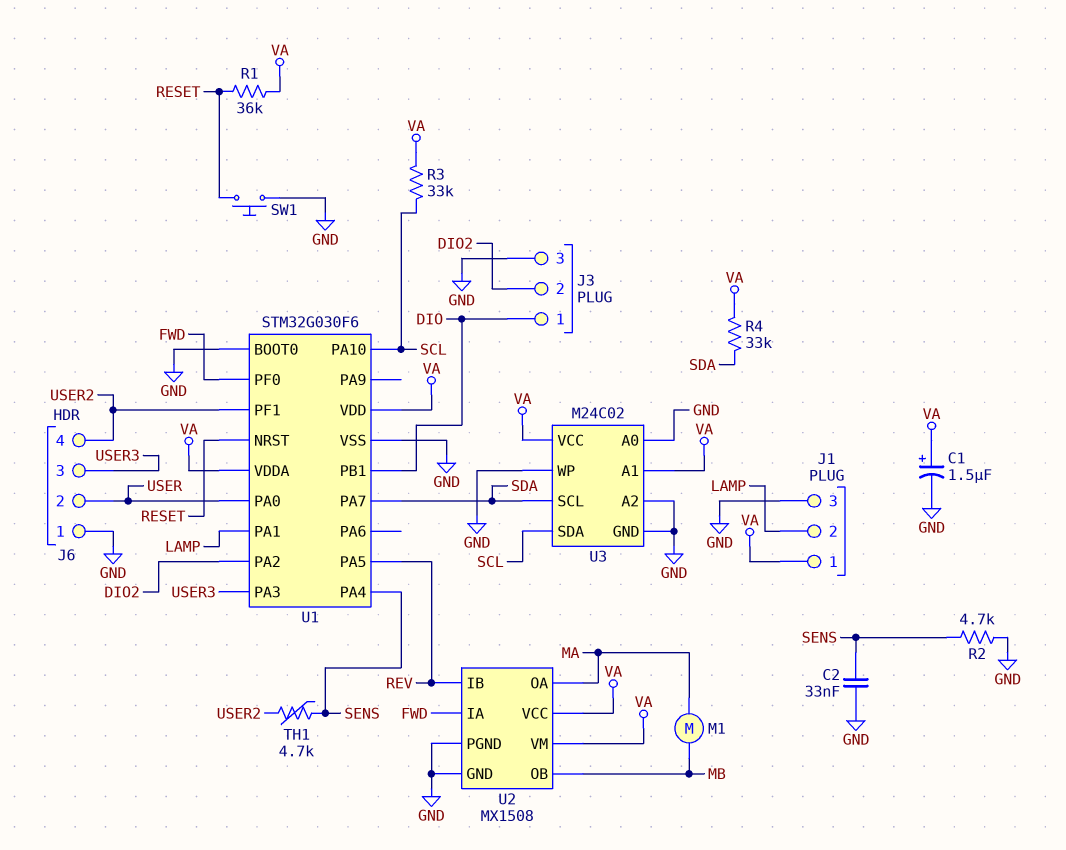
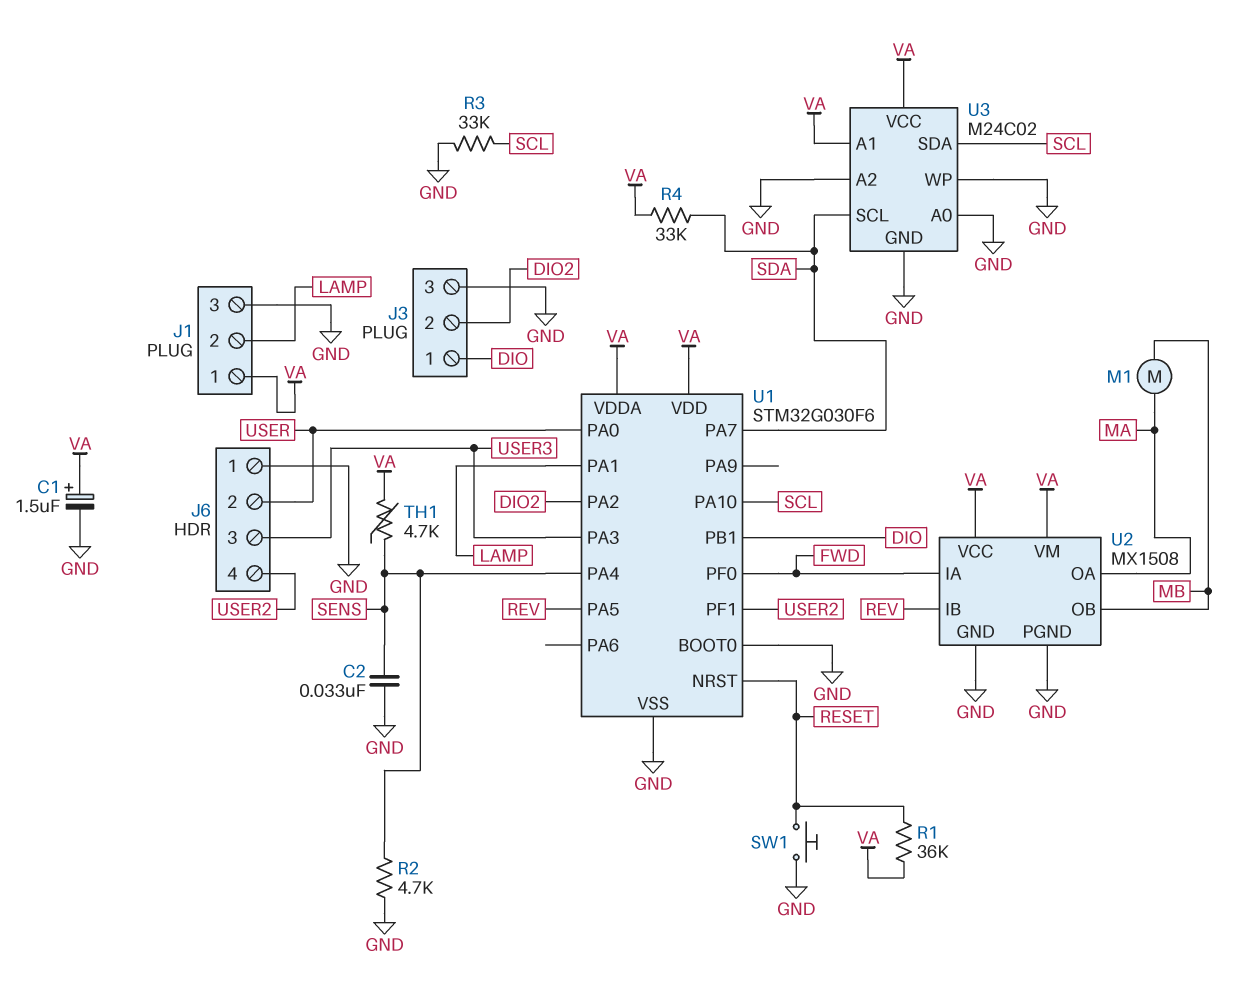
R3: 33k (SCL, VA) -> 33k (GND, SCL)
TH1: 4.7k (SENS, USER2) -> 4.7k (SENS, VA)

